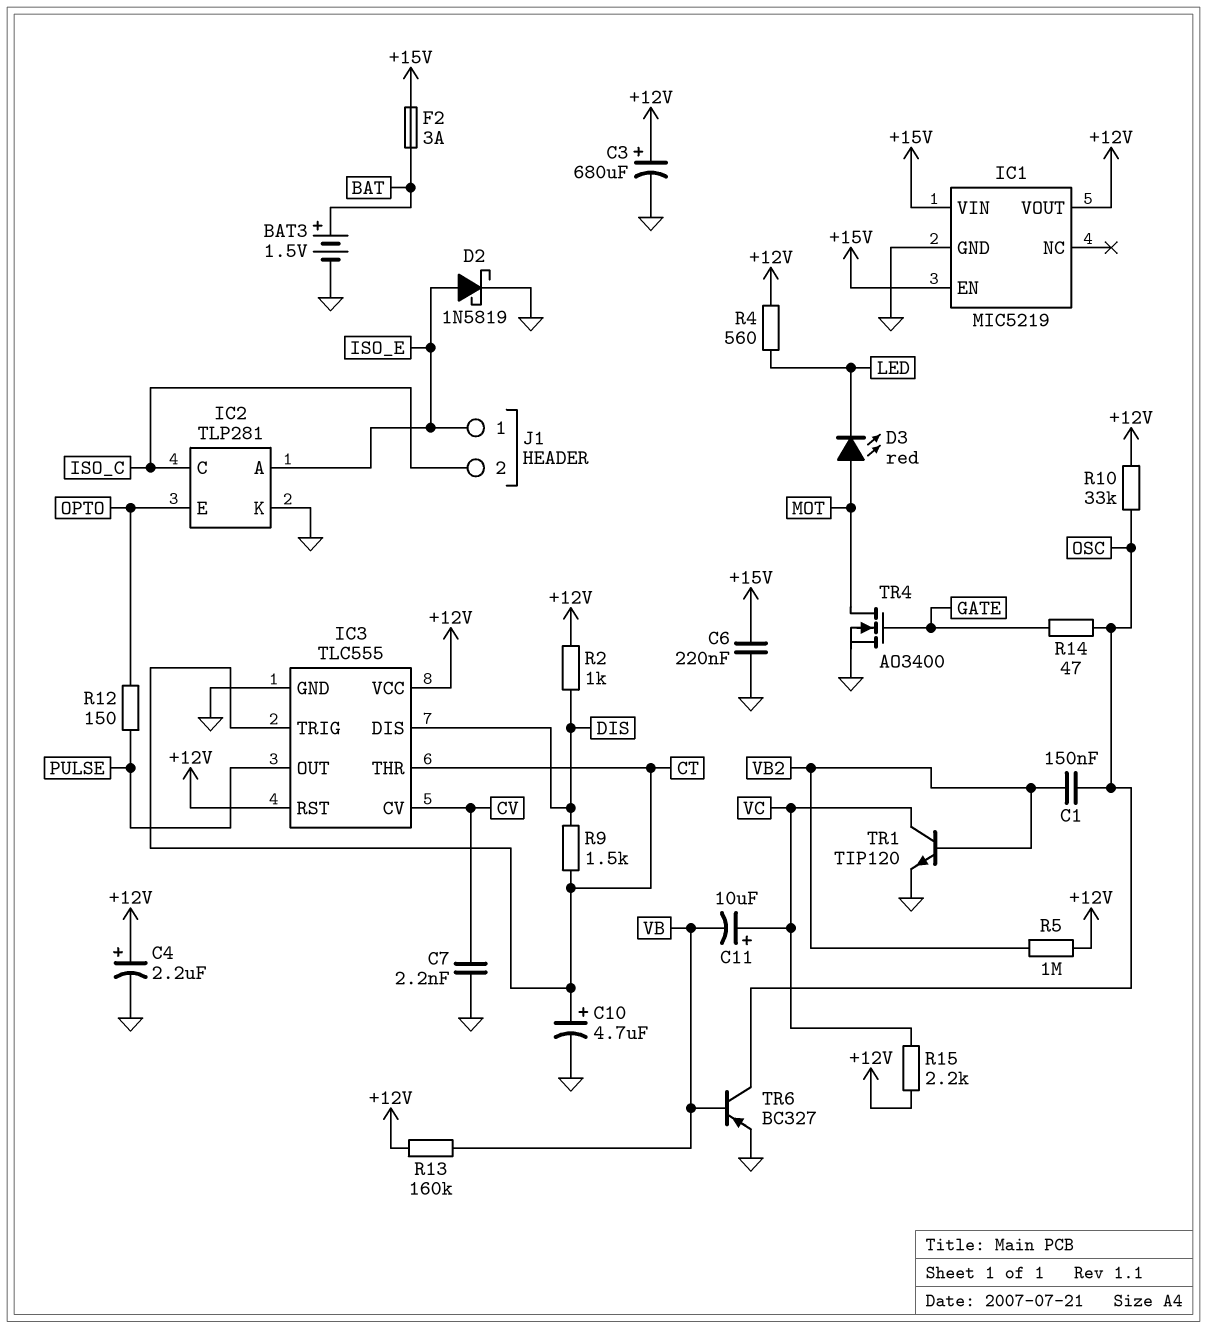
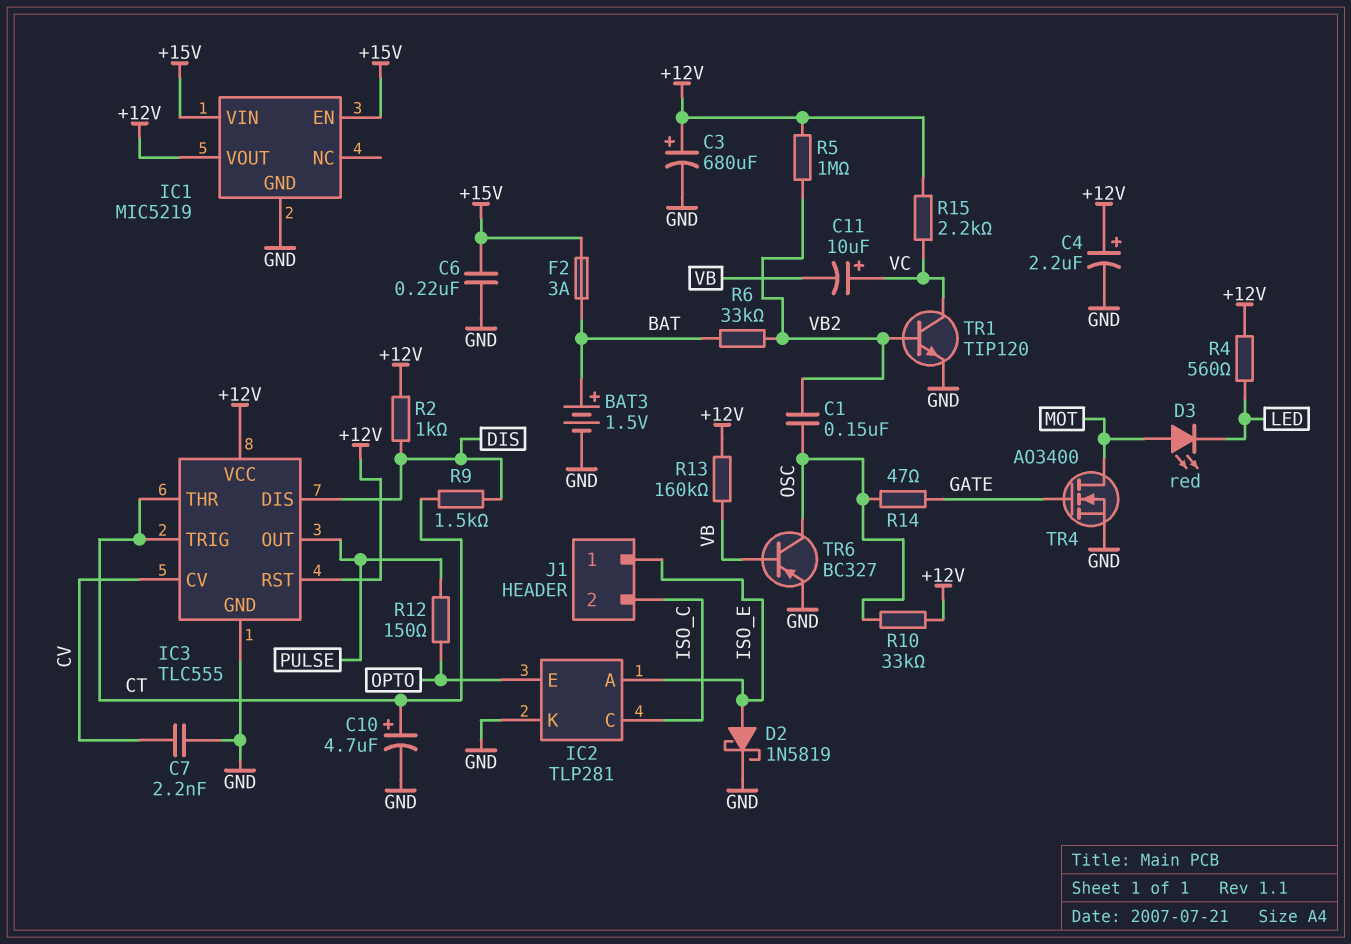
R6: none -> 33k (BAT, VB2)

